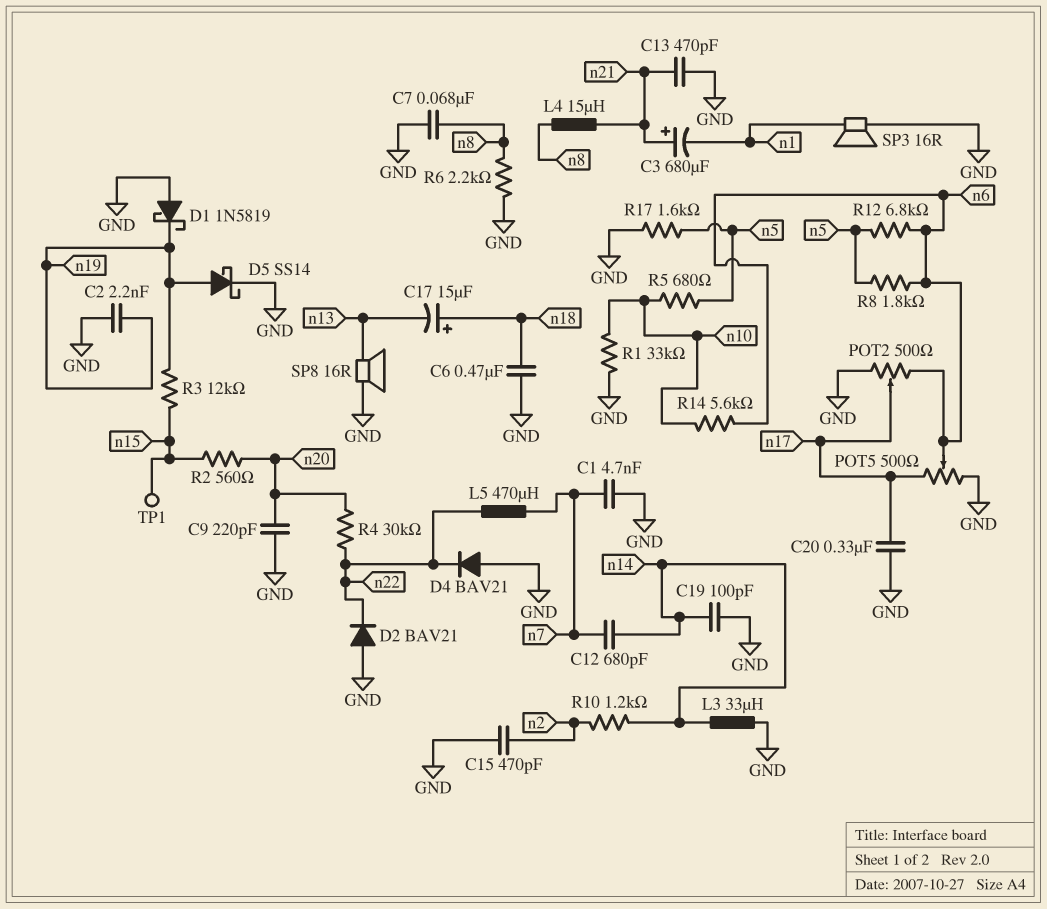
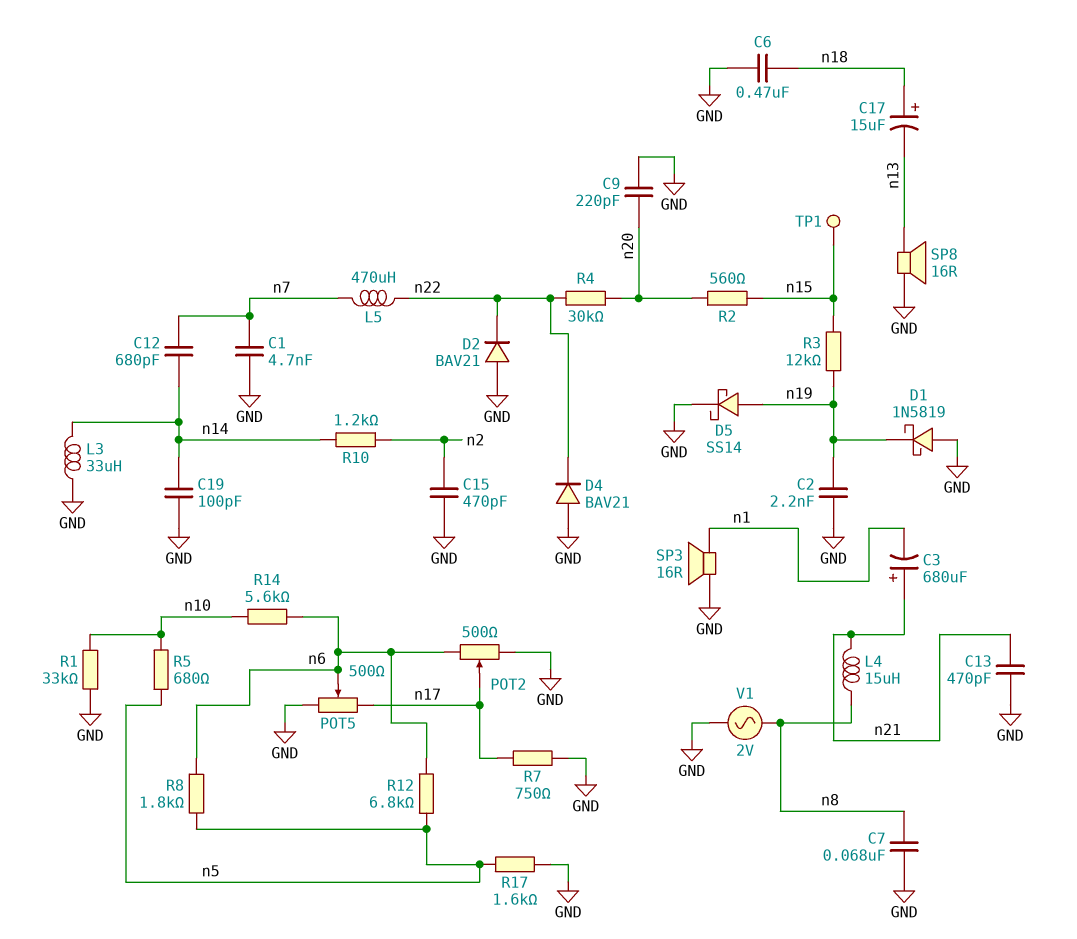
C20: 330nF (GND, n17) -> none
R6: 2.2k (GND, n8) -> none
R7: none -> 750 (GND, n17)
V1: none -> AC 2V (GND, n8)

